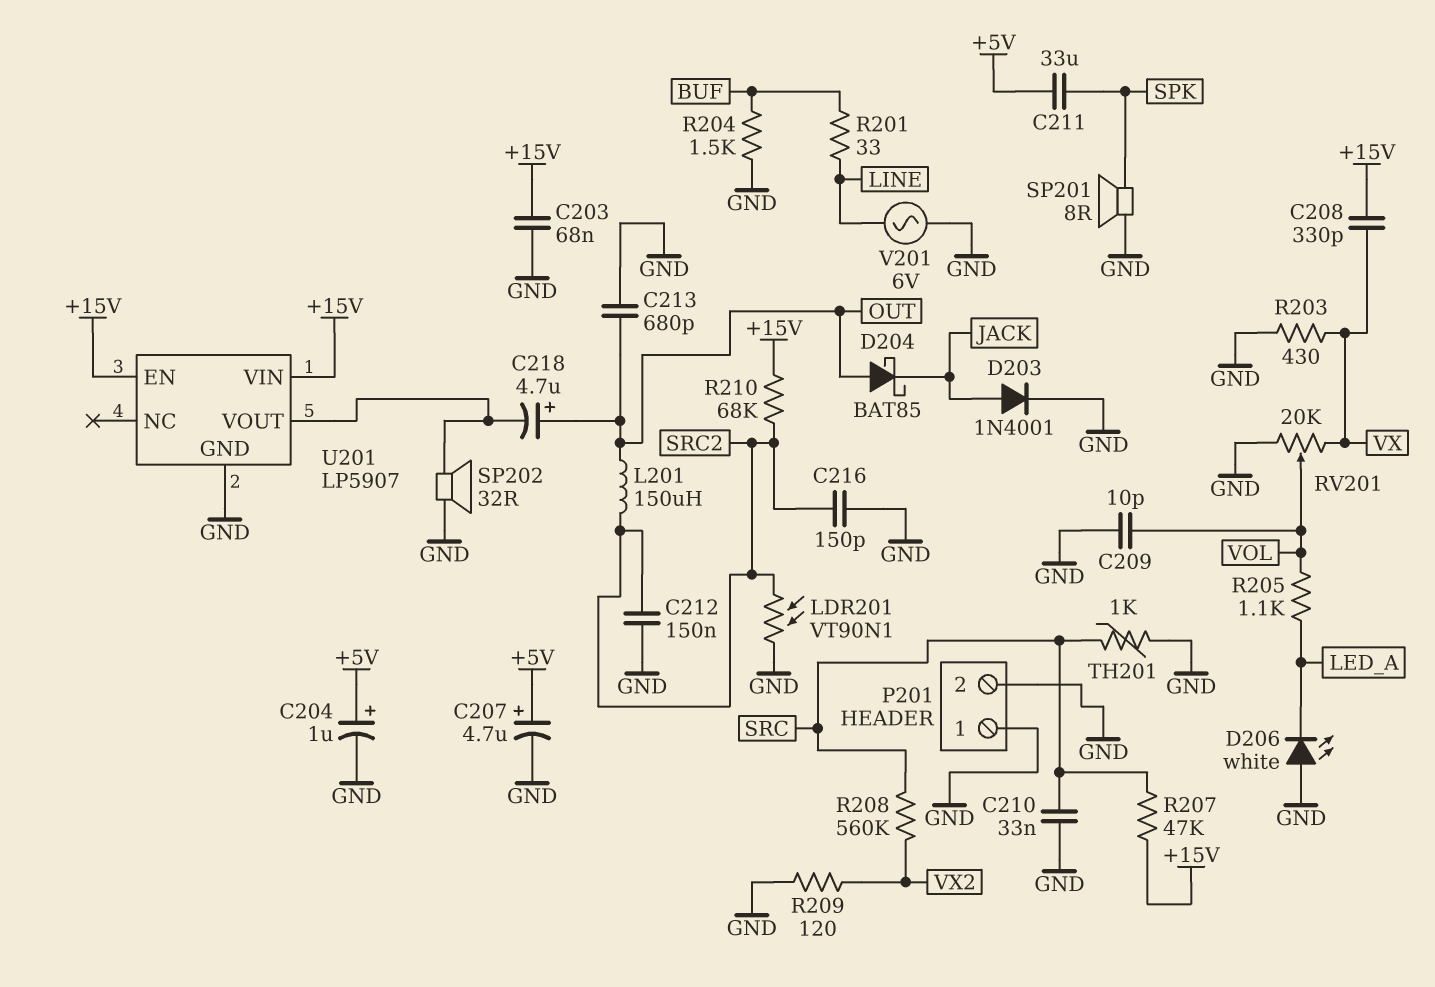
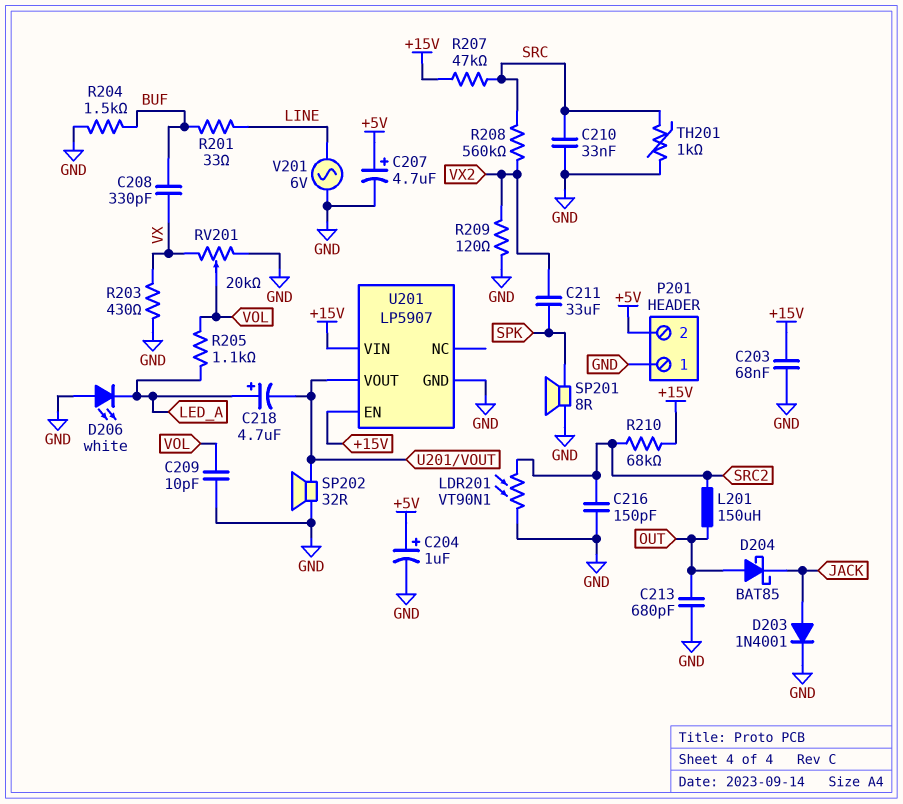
C208: 330pF (+15V, VX) -> 330pF (BUF, VX)
C211: 33uF (+5V, SPK) -> 33uF (SPK, VX2)
C212: 150nF (GND, SRC2) -> none
C218: 4.7uF (plus OUT, minus U201/VOUT) -> 4.7uF (plus LED_A, minus U201/VOUT)
P201 pin 2: GND -> +5V

